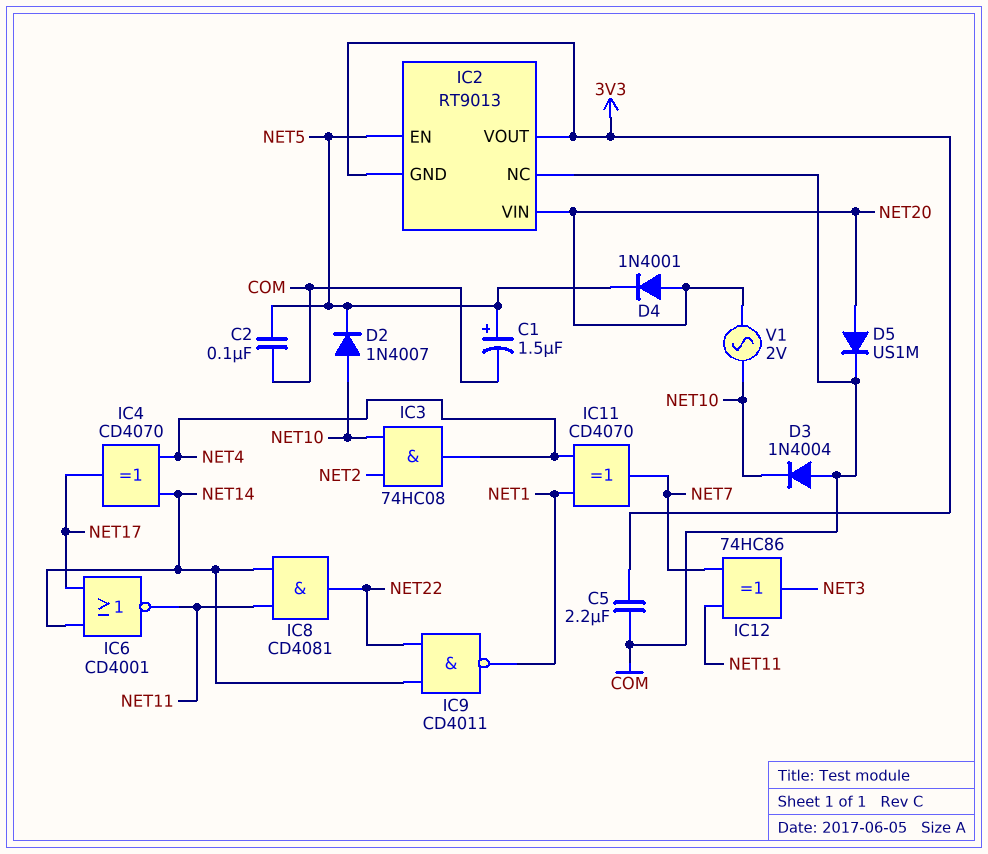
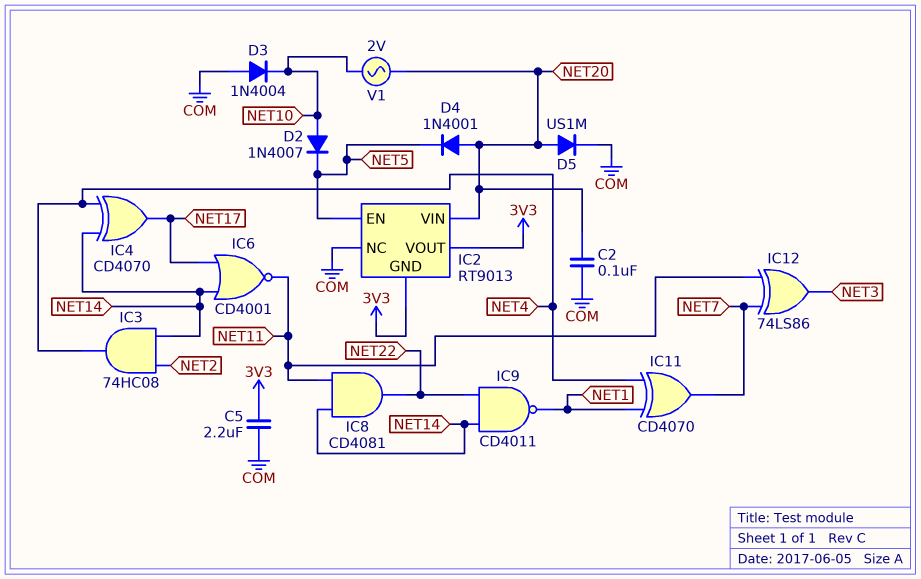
C1: 1.5uF (plus NET5, minus COM) -> none
C2: 100nF (COM, NET5) -> 100nF (COM, NET20)
IC3: AND 74HC08 (in NET2, in NET10, out NET4) -> AND 74HC08 (in NET2, in NET14, out NET4)
IC12: XOR 74HC86 (in NET7, in NET11, out NET3) -> XOR 74LS86 (in NET7, in NET11, out NET3)

